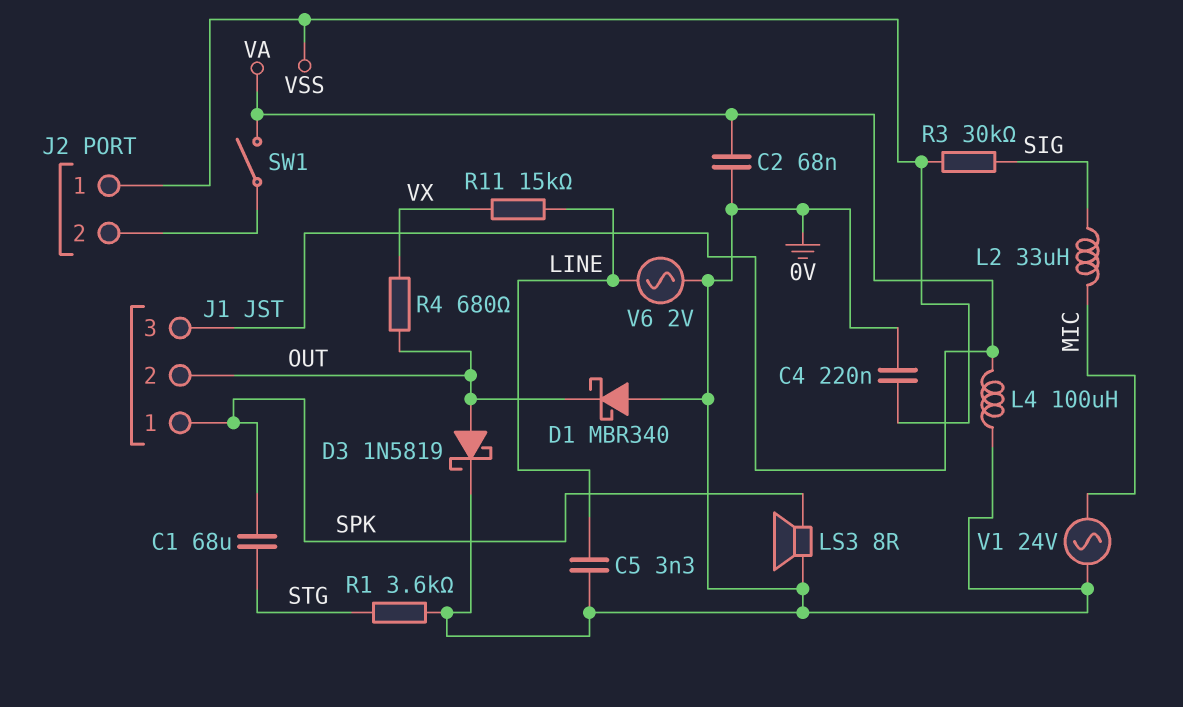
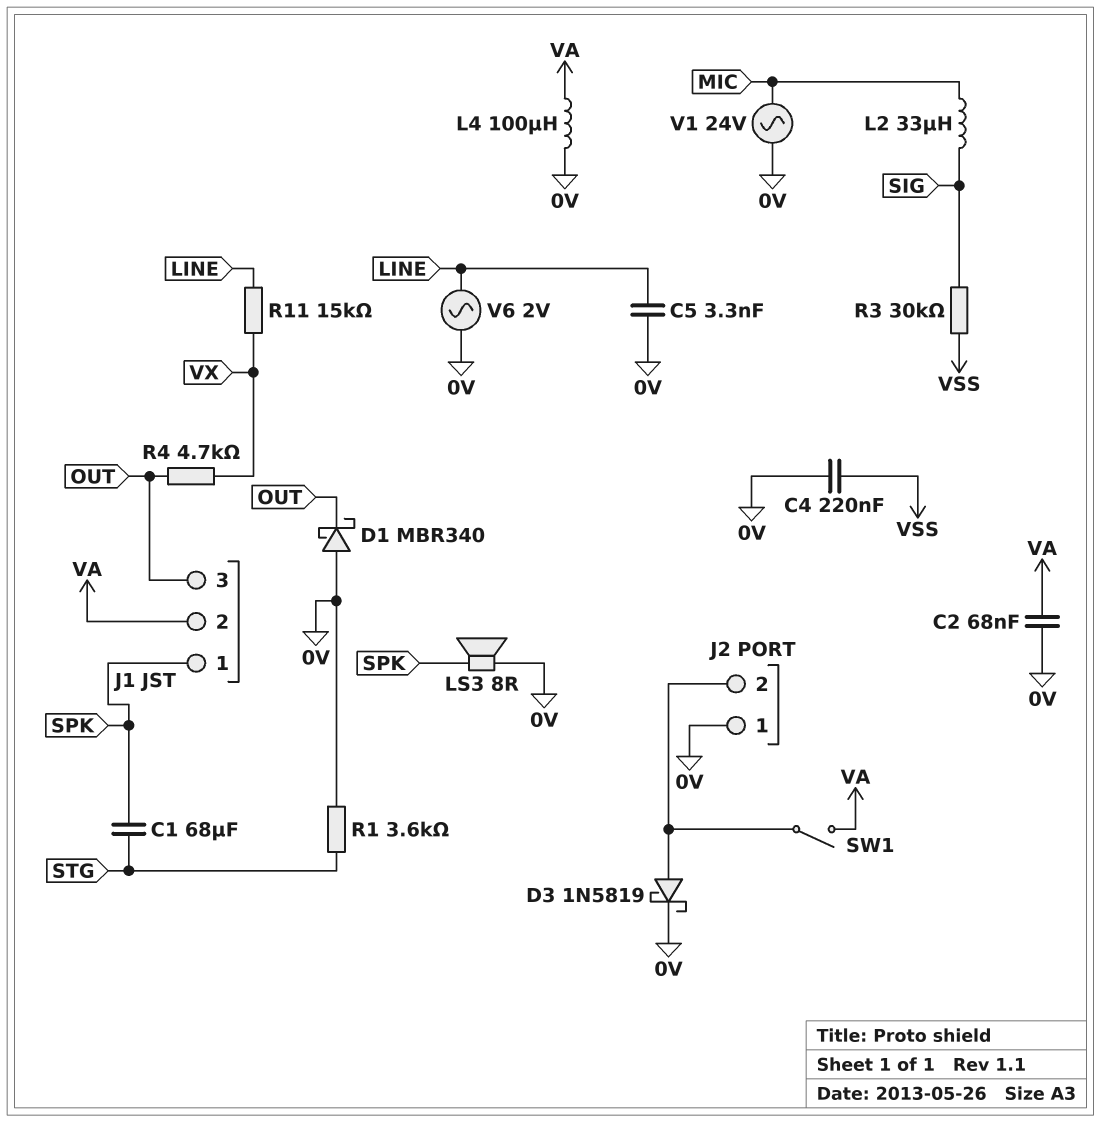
D3: schottky 1N5819 (A OUT, K 0V) -> schottky 1N5819 (A J2/2, K 0V)
J1 pin 2: OUT -> VA
J1 pin 3: VA -> OUT
J2 pin 1: VSS -> 0V
R4: 680 (OUT, VX) -> 4.7k (OUT, VX)

